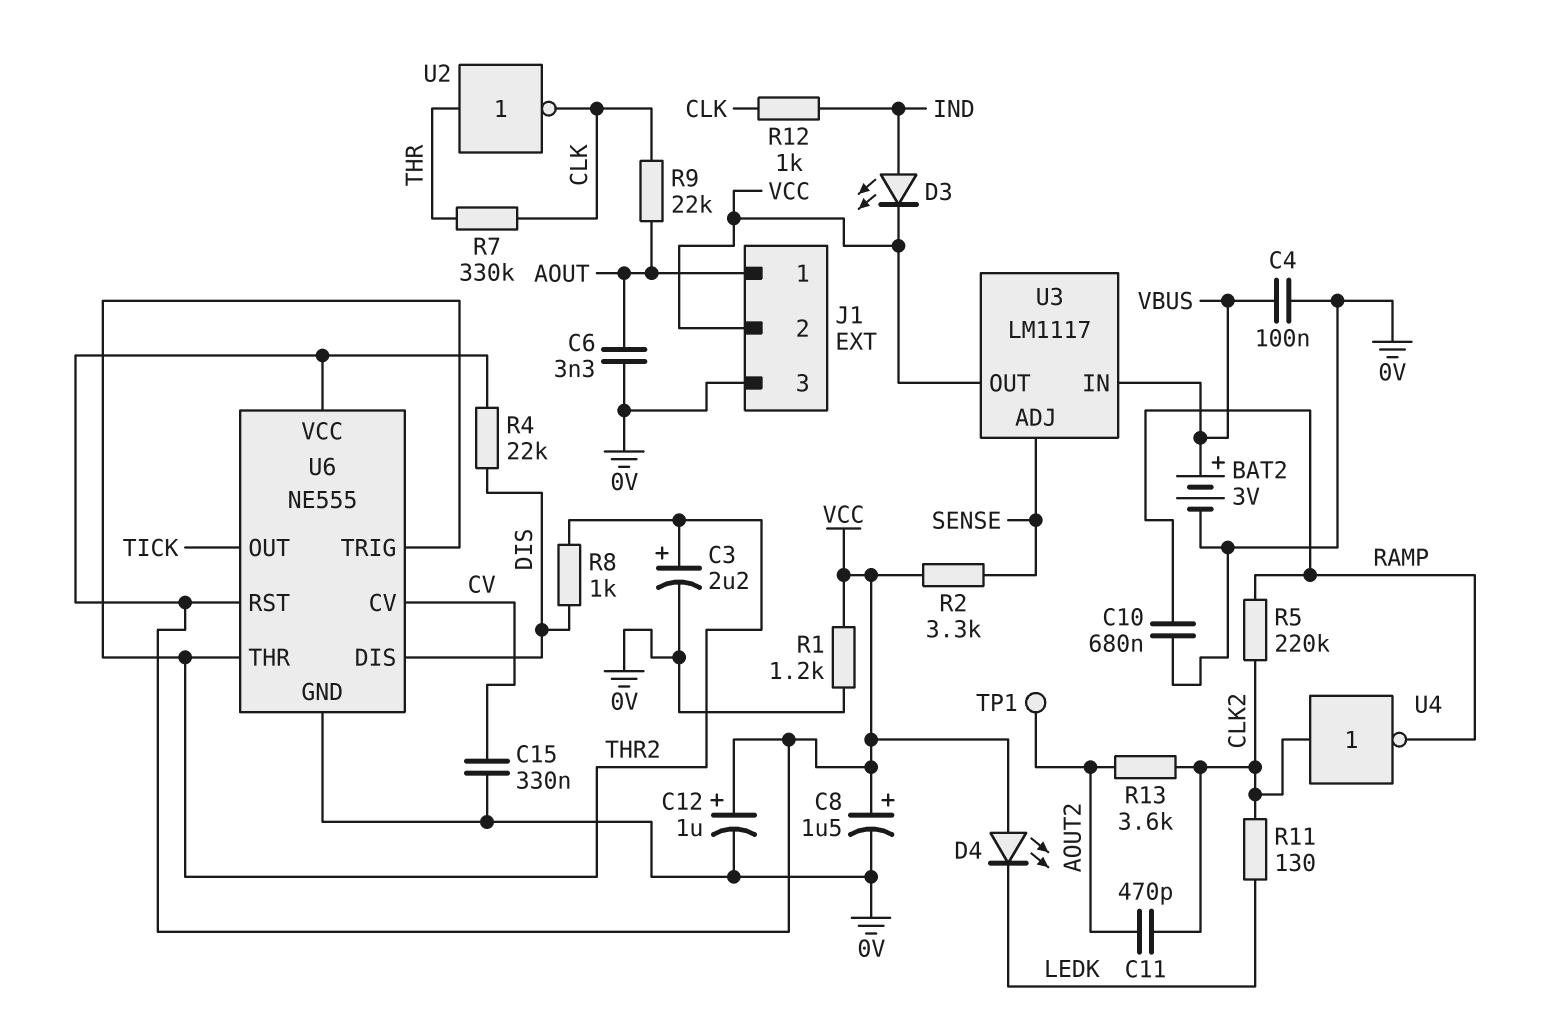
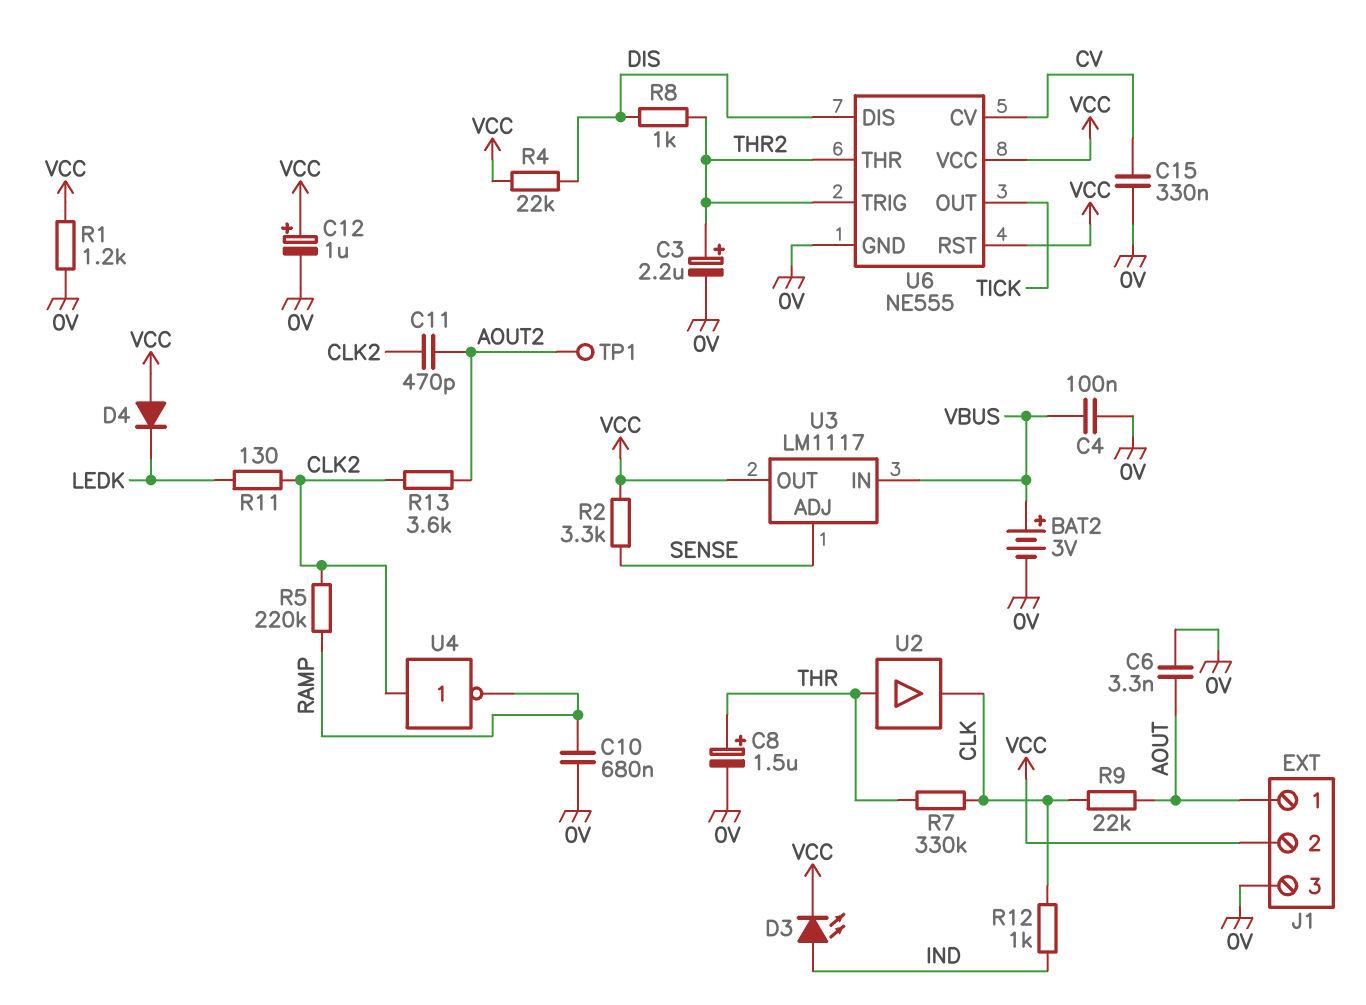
C8: 1.5uF (plus VCC, minus 0V) -> 1.5uF (plus THR, minus 0V)
D4: LED (A VCC, K LEDK) -> diode (A VCC, K LEDK)
U2: NOT (in THR, out CLK) -> buffer (in THR, out CLK)

